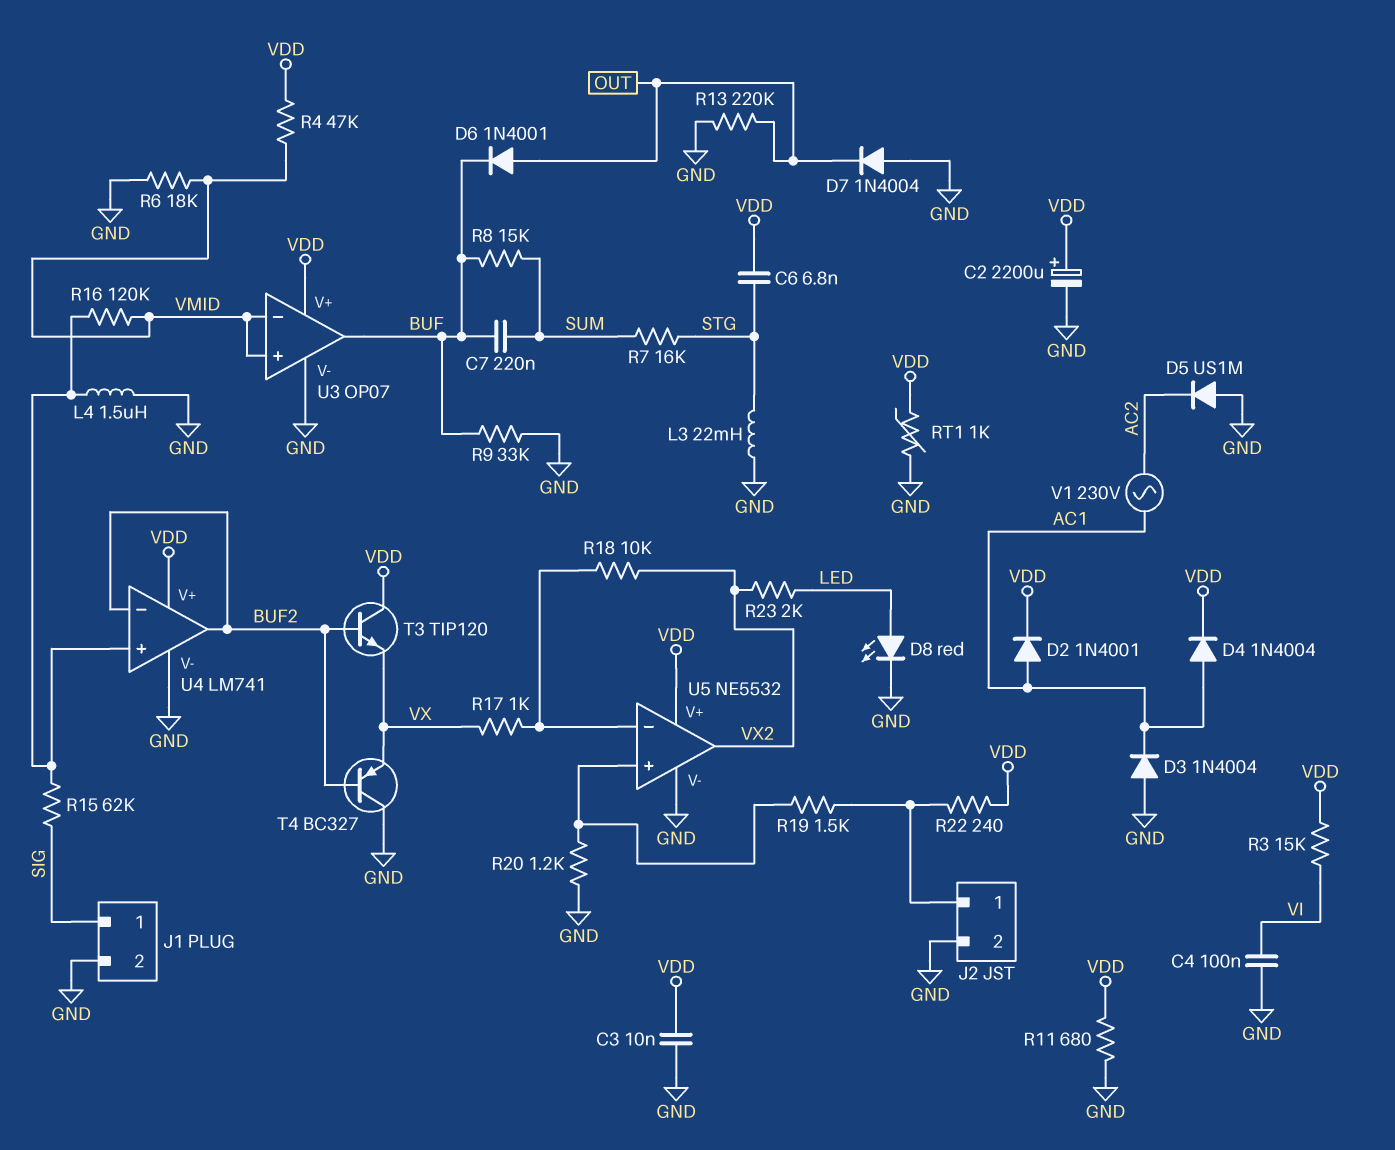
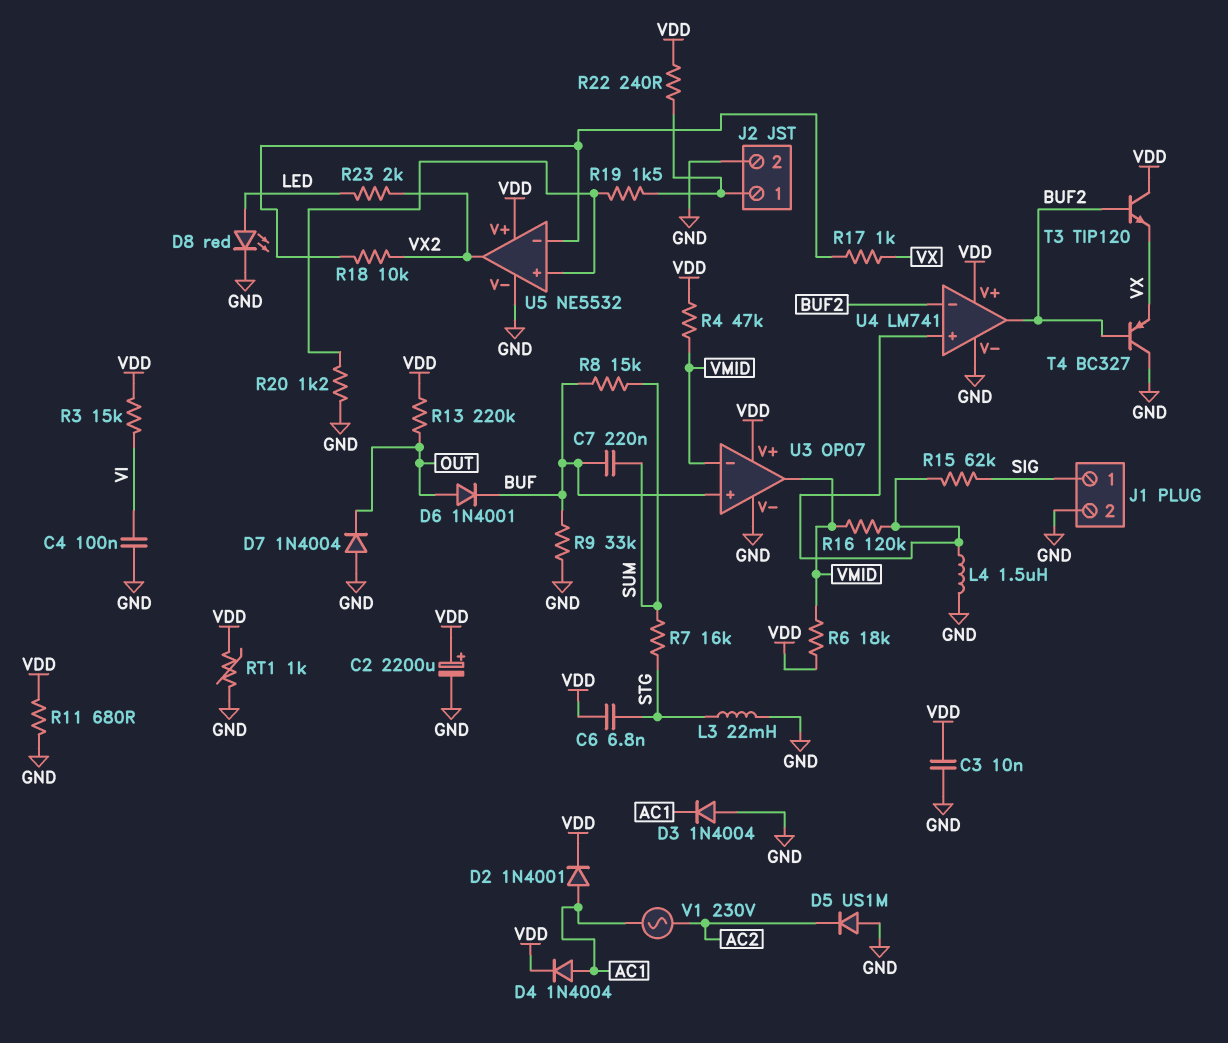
R6: 18k (GND, VMID) -> 18k (VDD, VMID)
R13: 220k (GND, OUT) -> 220k (OUT, VDD)
U3 pin in+: VMID -> BUF
U3 pin out: BUF -> VMID

